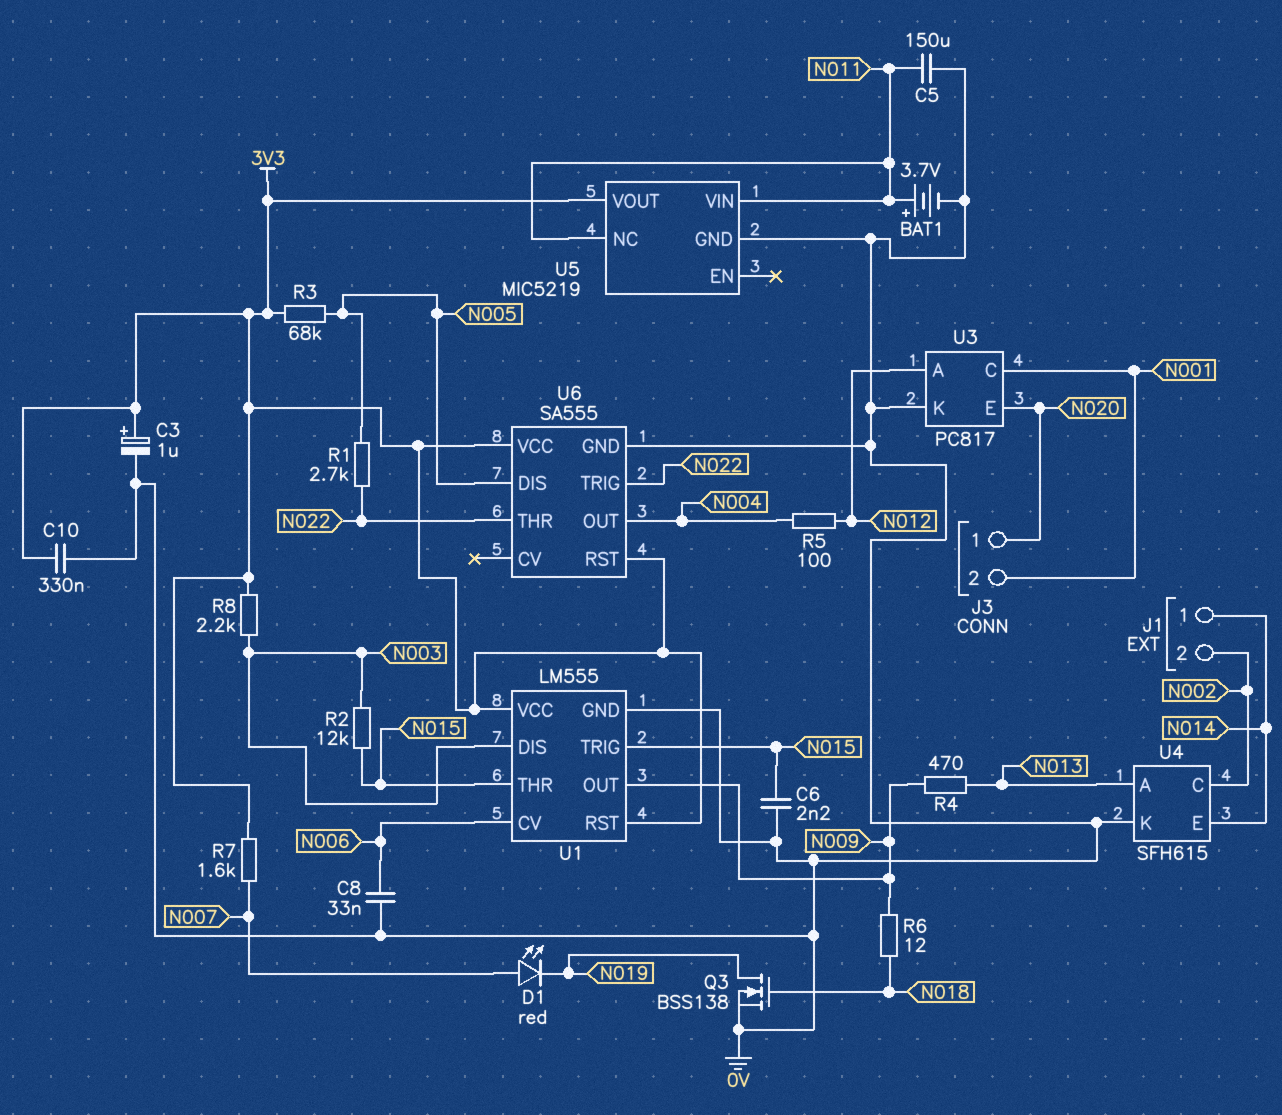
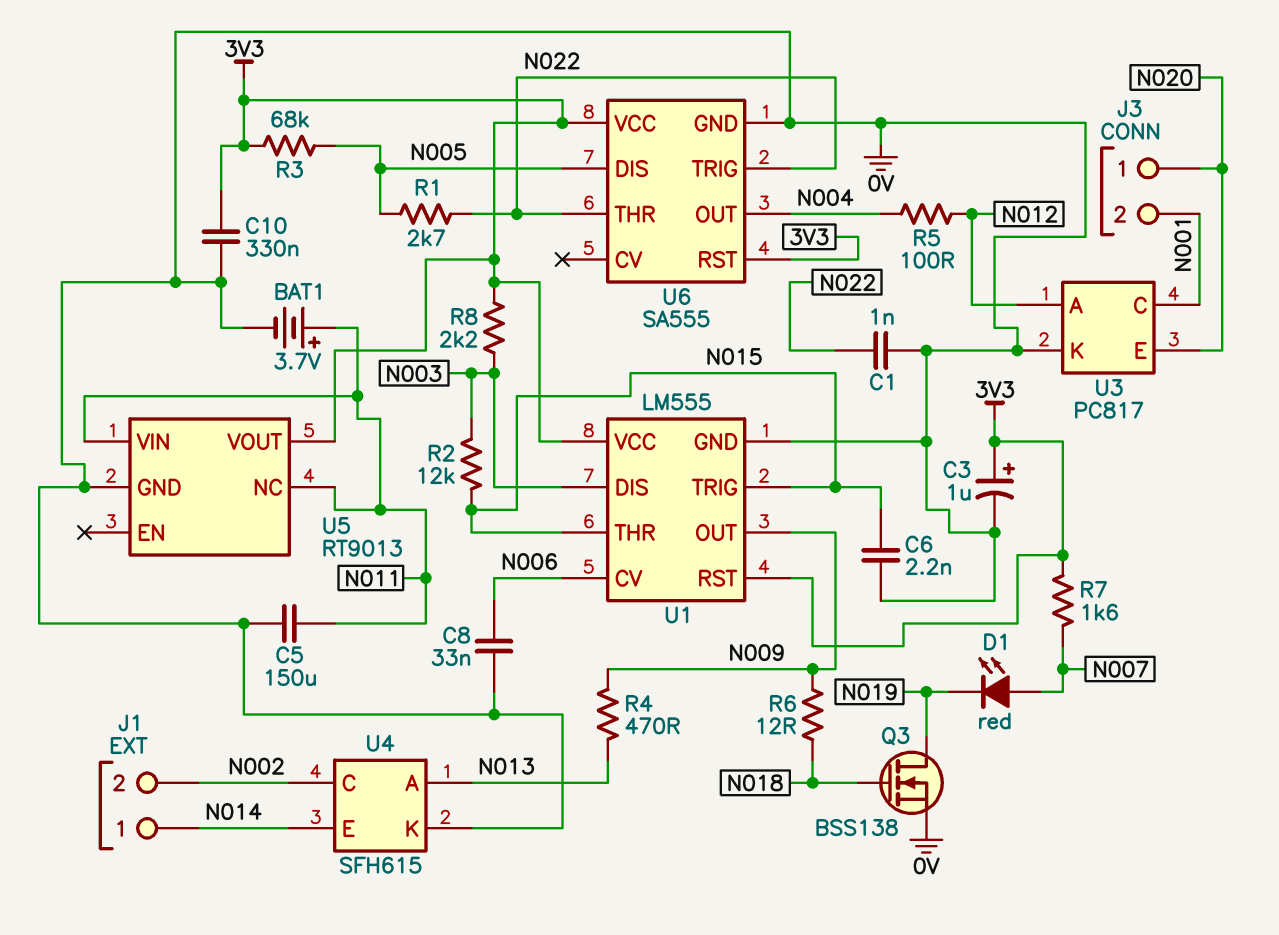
C1: none -> 1nF (0V, N022)
U5: MIC5219 -> RT9013

